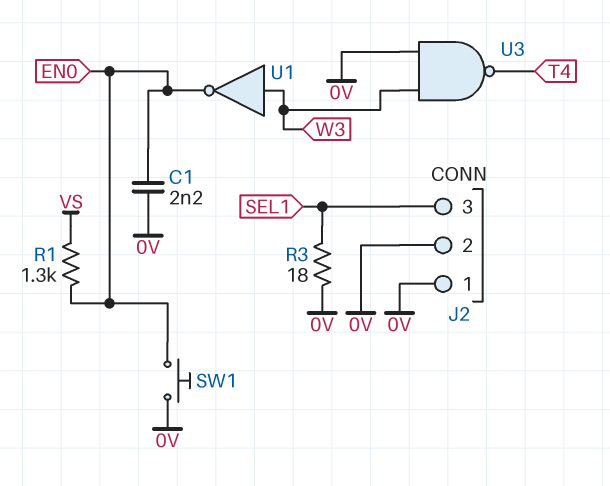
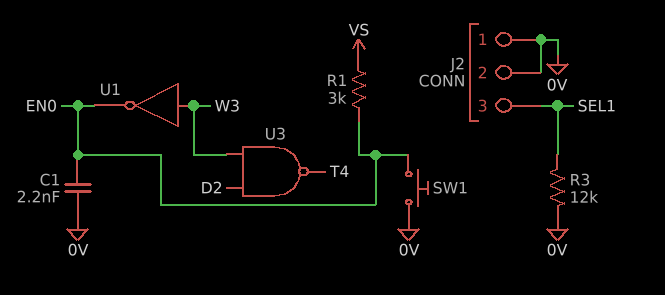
R1: 1.3k (EN0, VS) -> 3k (EN0, VS)
R3: 18 (0V, SEL1) -> 12k (0V, SEL1)
U3: NAND (in 0V, in W3, out T4) -> NAND (in D2, in W3, out T4)

